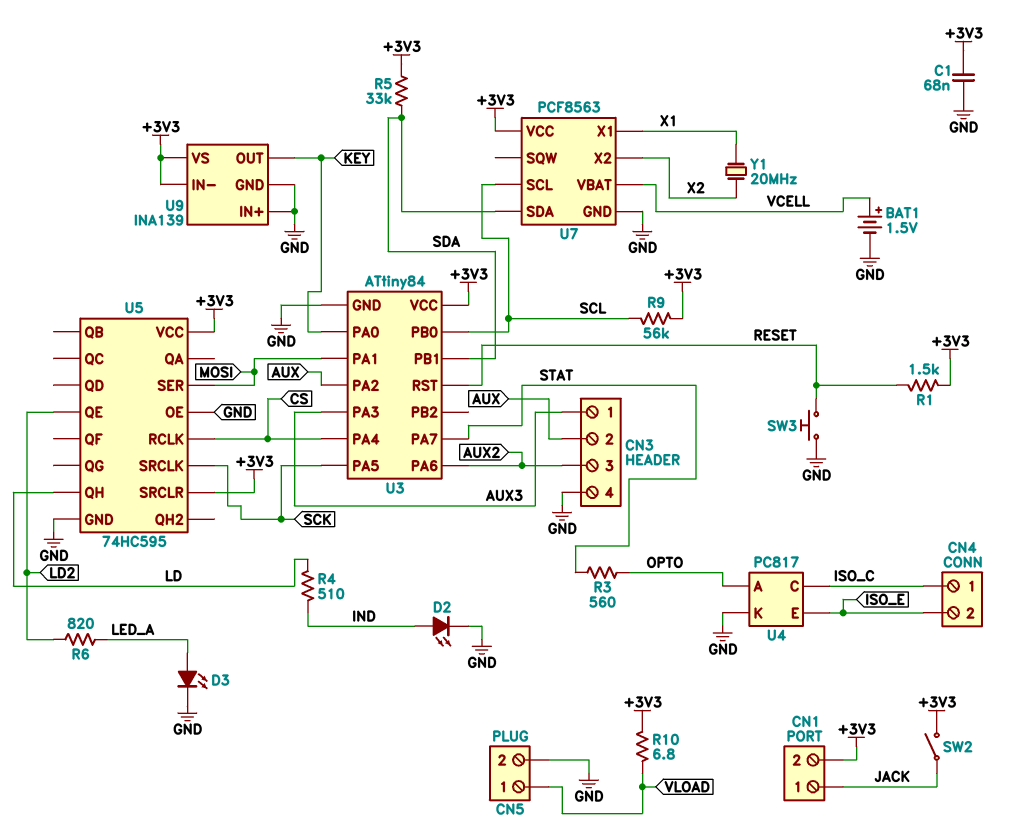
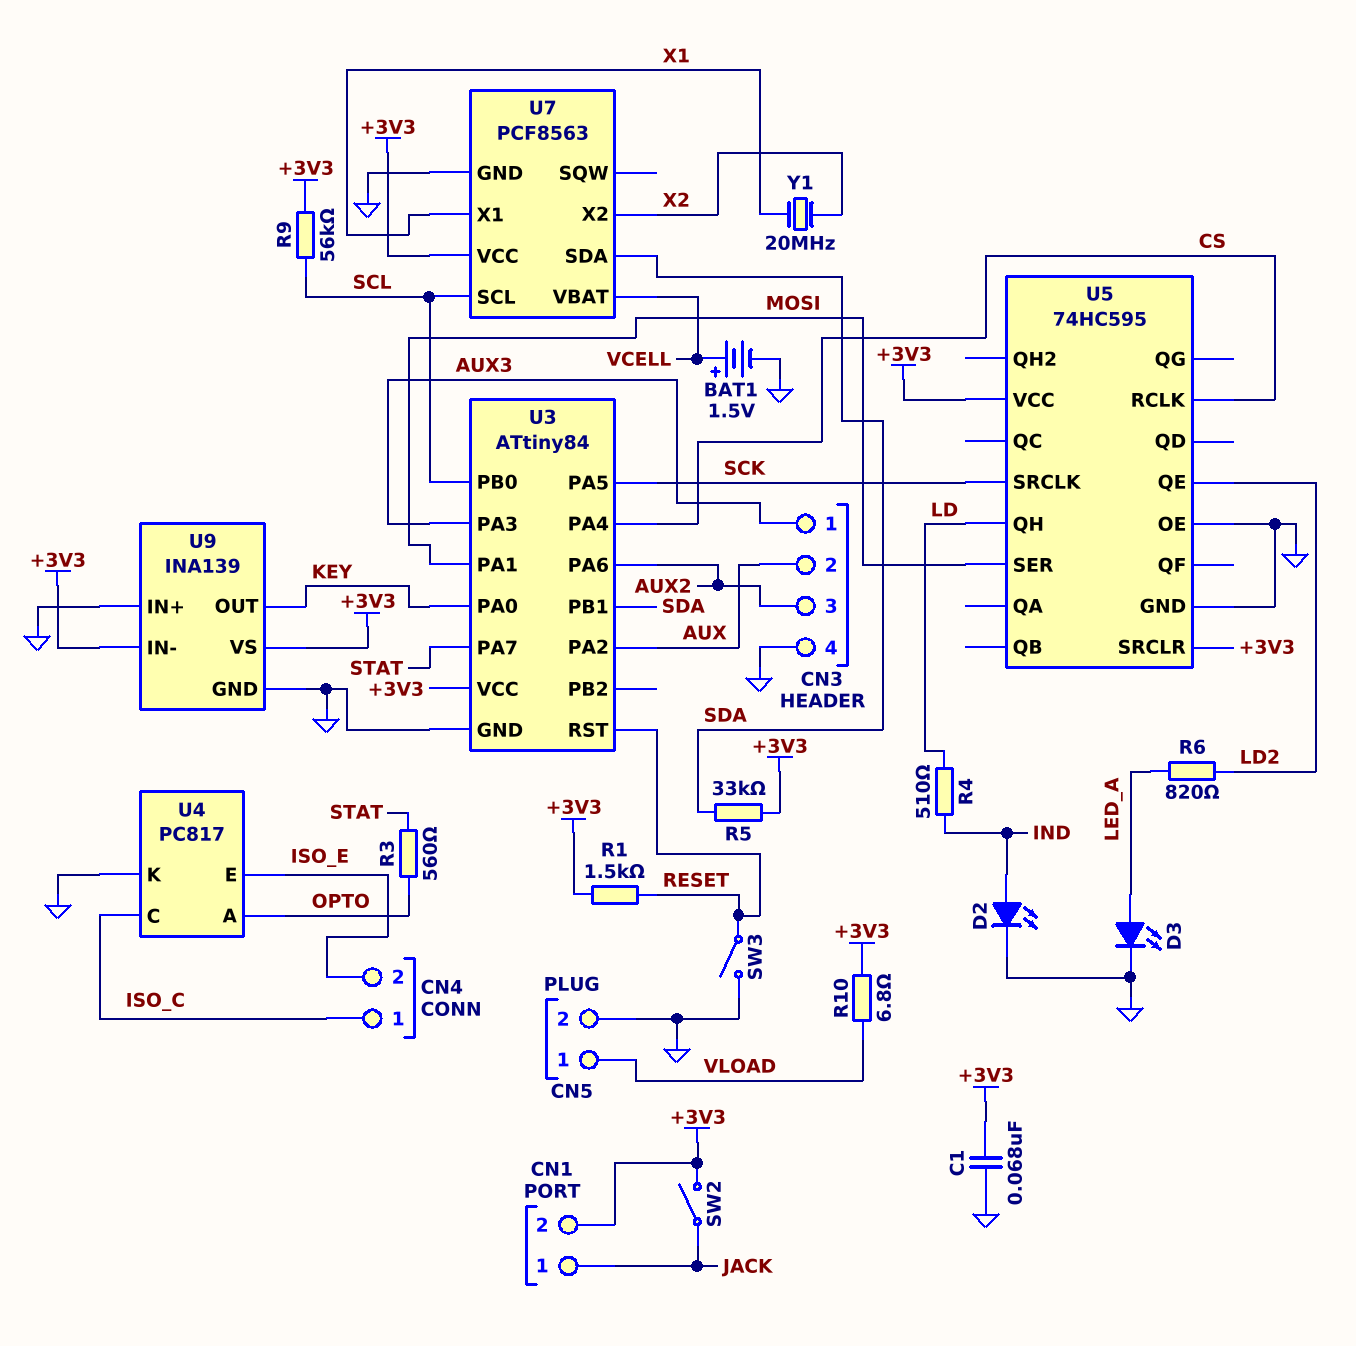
SW3: button (GND, RESET) -> switch (GND, RESET)

